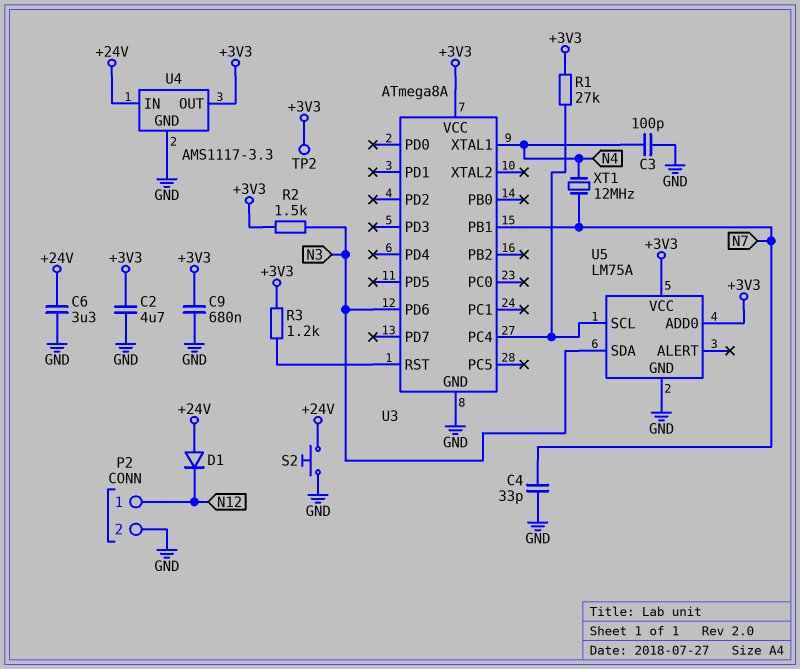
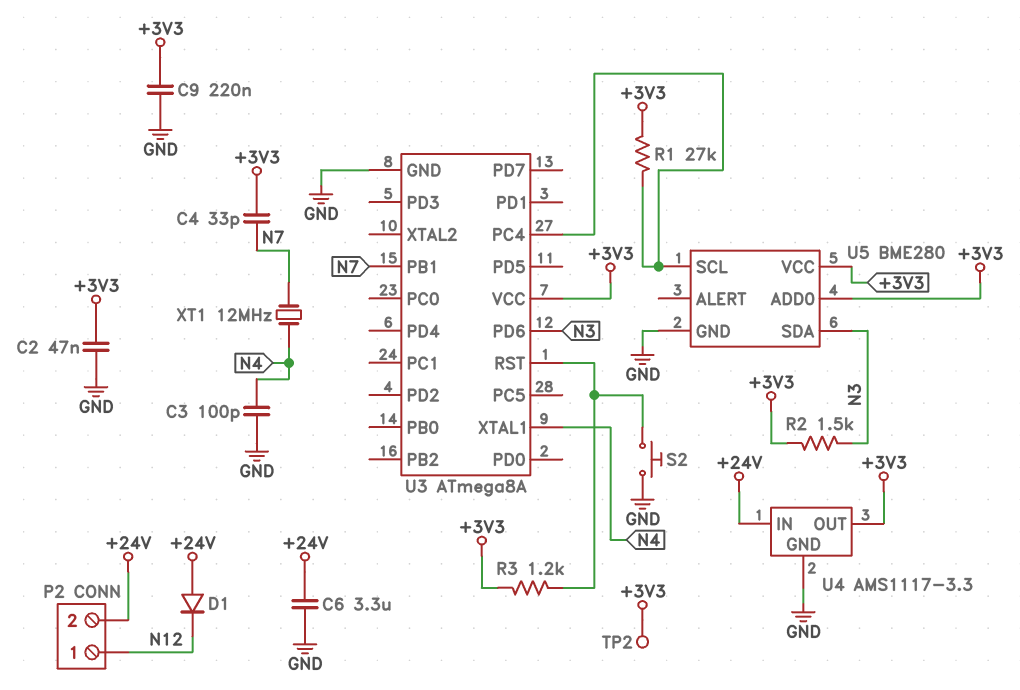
C2: 4.7uF (+3V3, GND) -> 47nF (+3V3, GND)
C4: 33pF (GND, N7) -> 33pF (+3V3, N7)
C9: 680nF (+3V3, GND) -> 220nF (+3V3, GND)
P2 pin 2: GND -> +24V
S2: button (+24V, GND) -> button (GND, U3/RST)
U5: LM75A -> BME280

